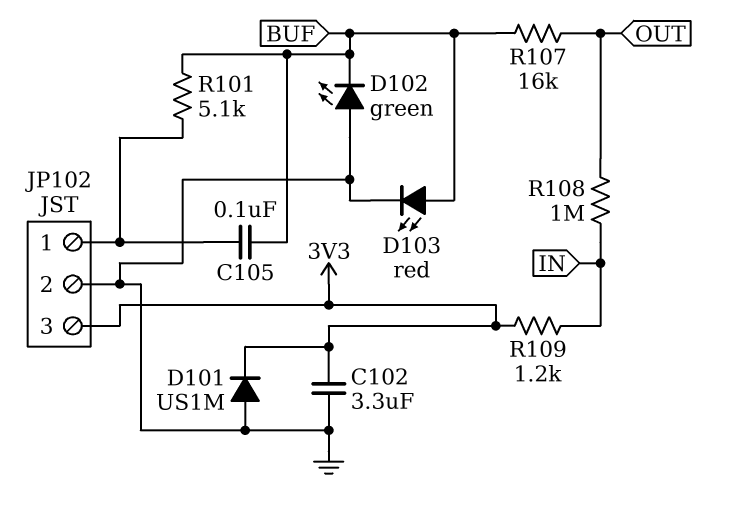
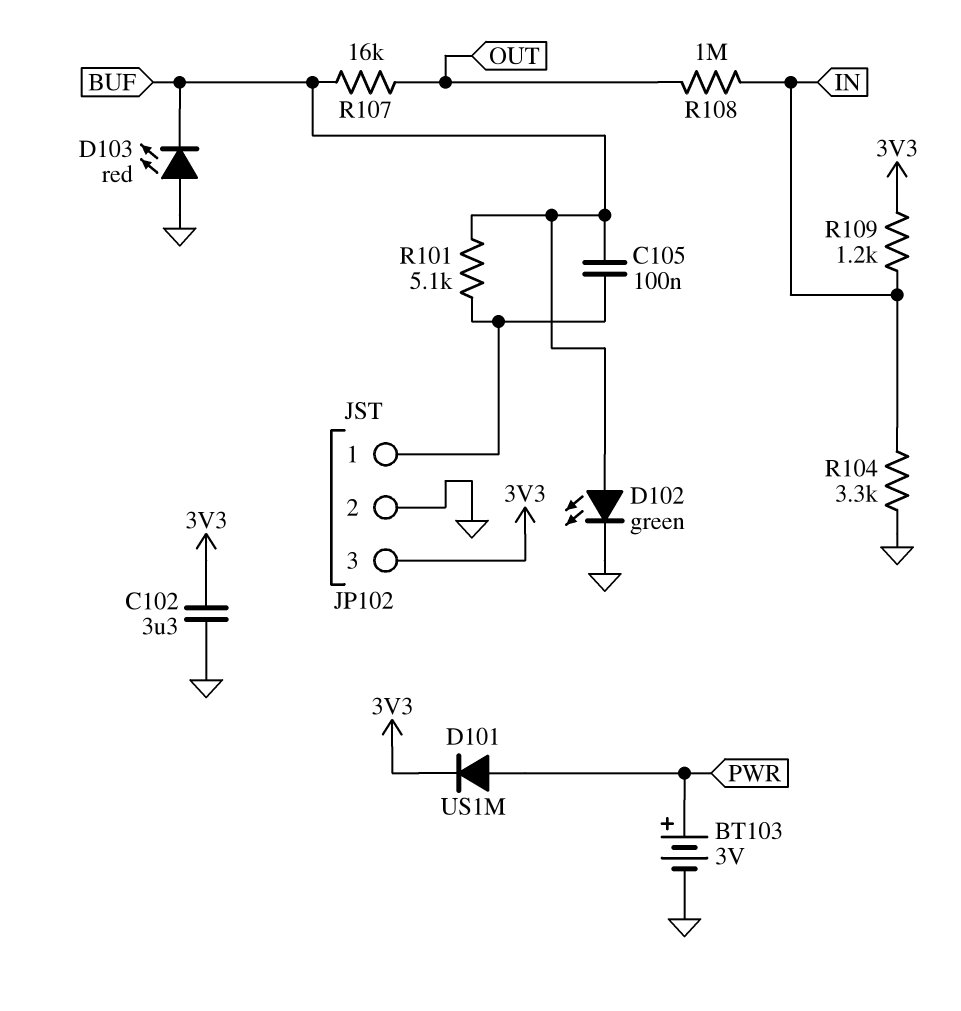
BT103: none -> 3V (plus PWR, minus GND)
D101: diode US1M (A GND, K 3V3) -> diode US1M (A PWR, K 3V3)
D102: LED green (A GND, K BUF) -> LED green (A BUF, K GND)
D103: LED red (A BUF, K GND) -> LED red (A GND, K BUF)
R104: none -> 3.3k (GND, IN)

